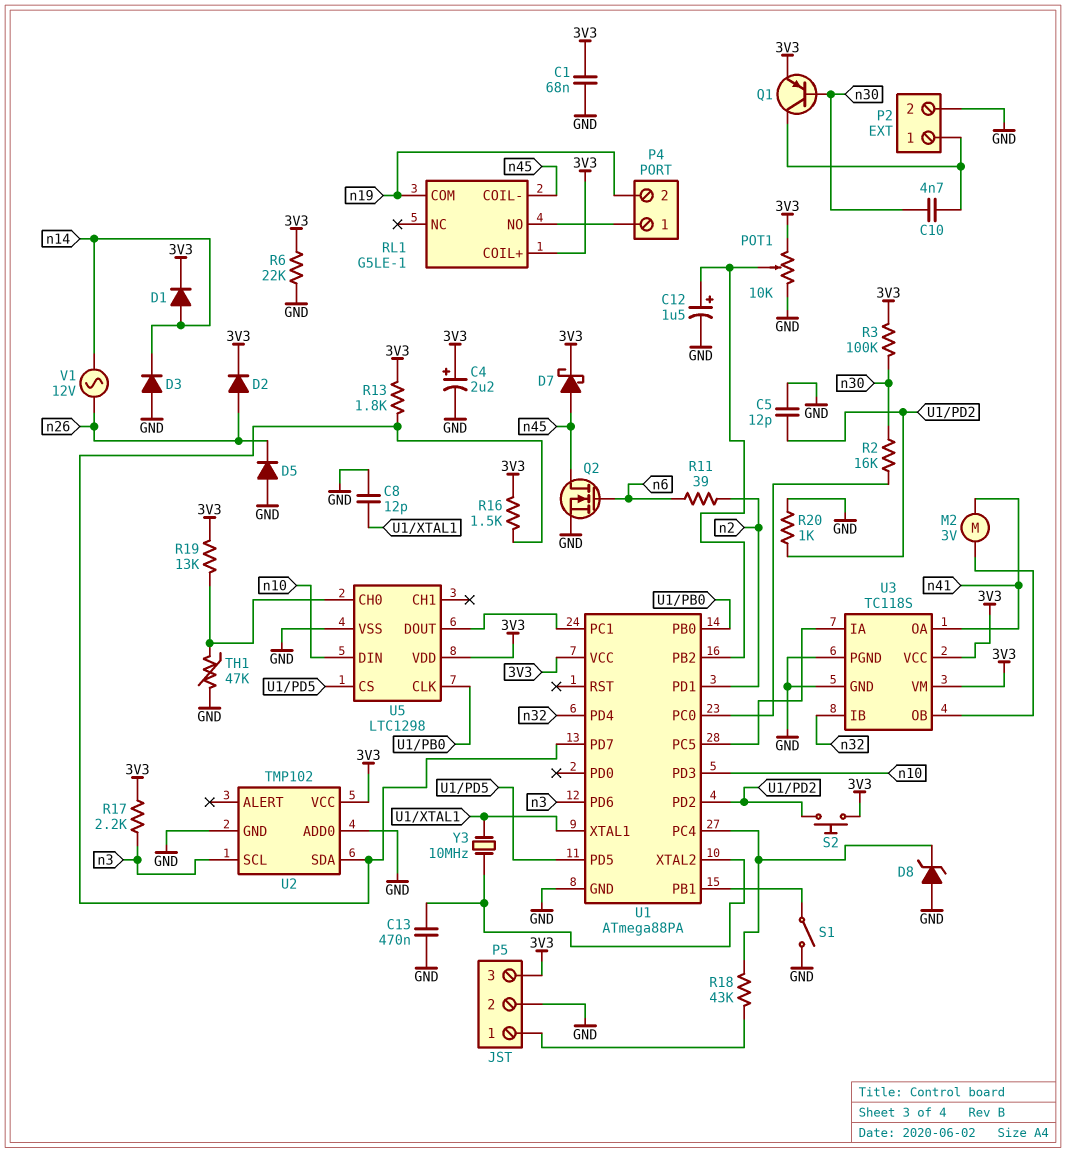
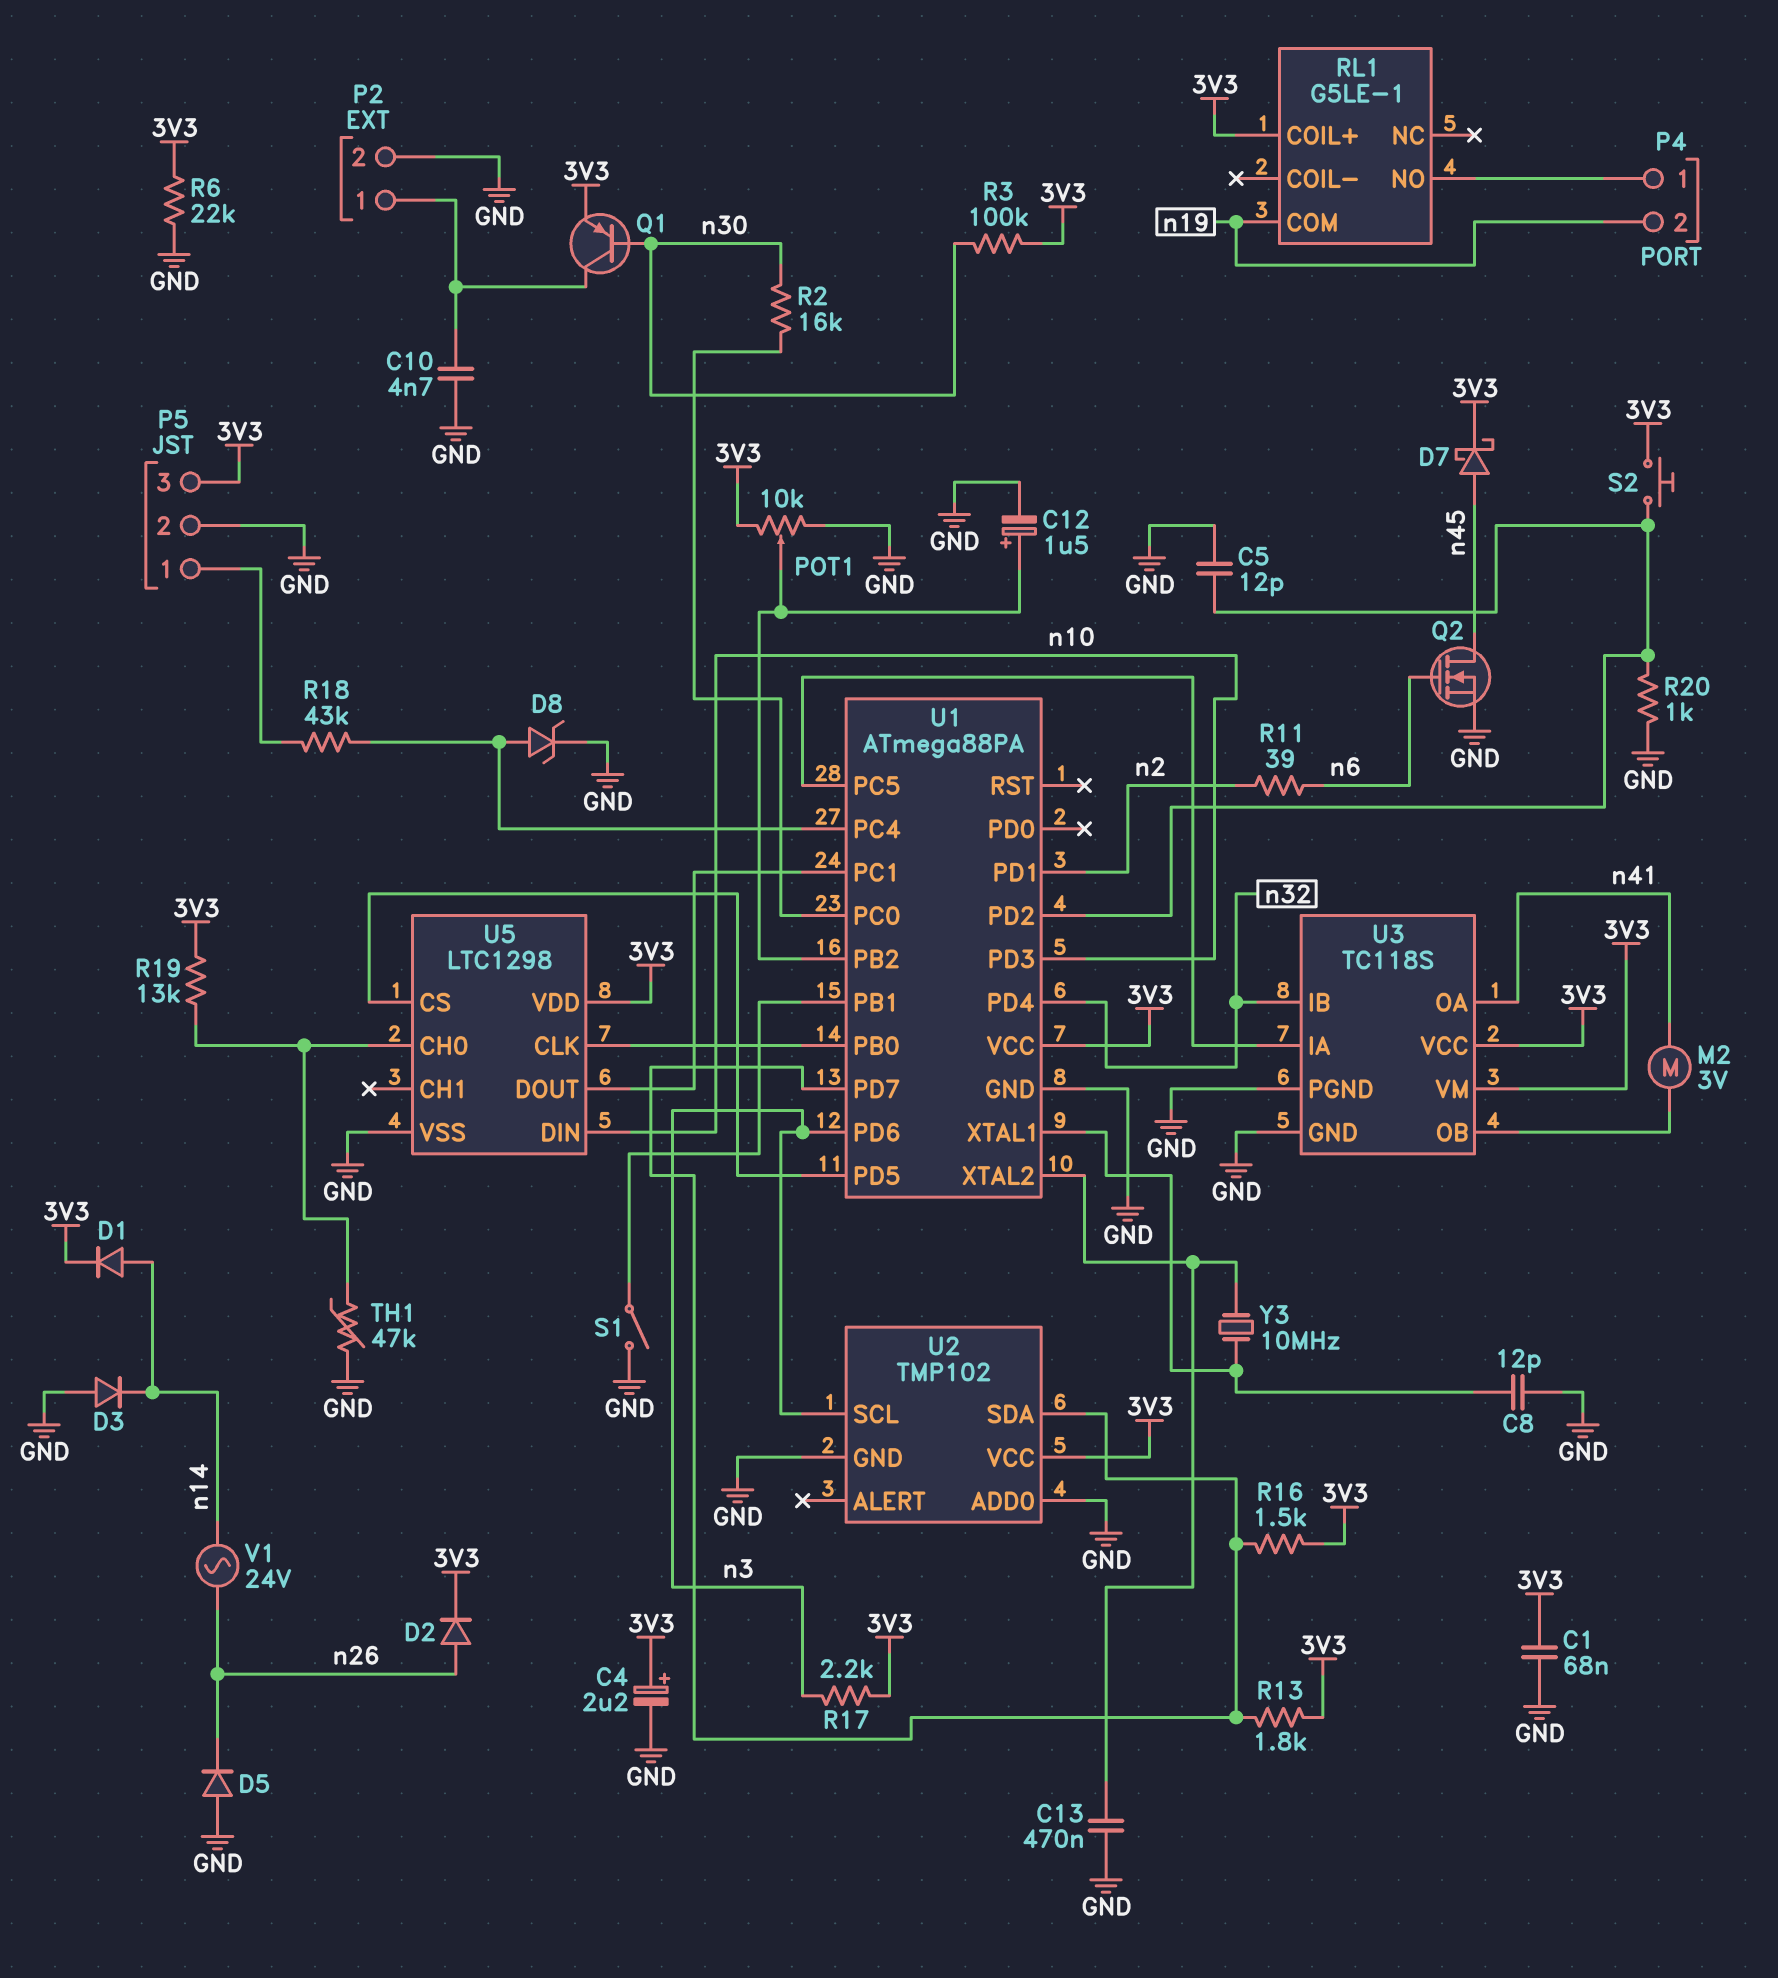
C10: 4.7nF (P2/1, n30) -> 4.7nF (GND, P2/1)
D8: zener (A GND, K U1/PC4) -> zener (A U1/PC4, K GND)
RL1 pin COIL-: n45 -> none
V1: AC 12V (n14, n26) -> AC 24V (n14, n26)

